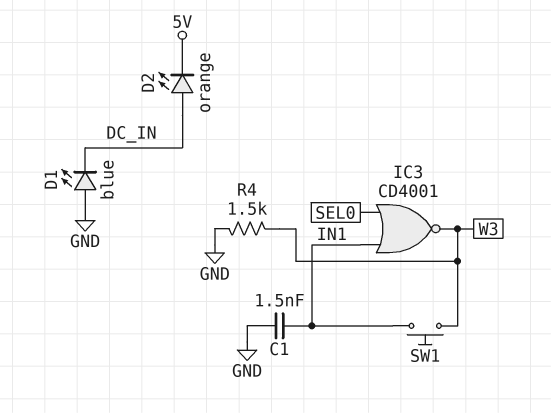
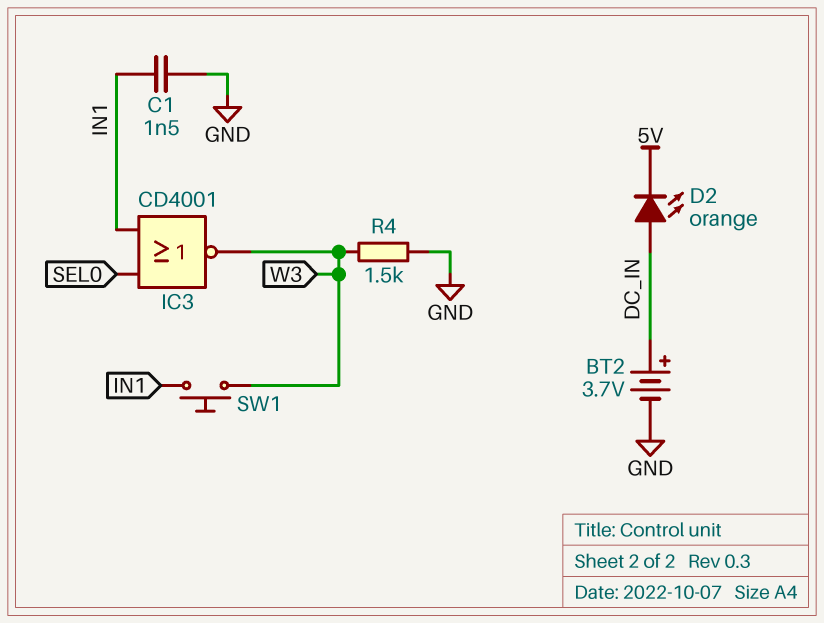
BT2: none -> 3.7V (plus DC_IN, minus GND)
D1: LED blue (A GND, K DC_IN) -> none

